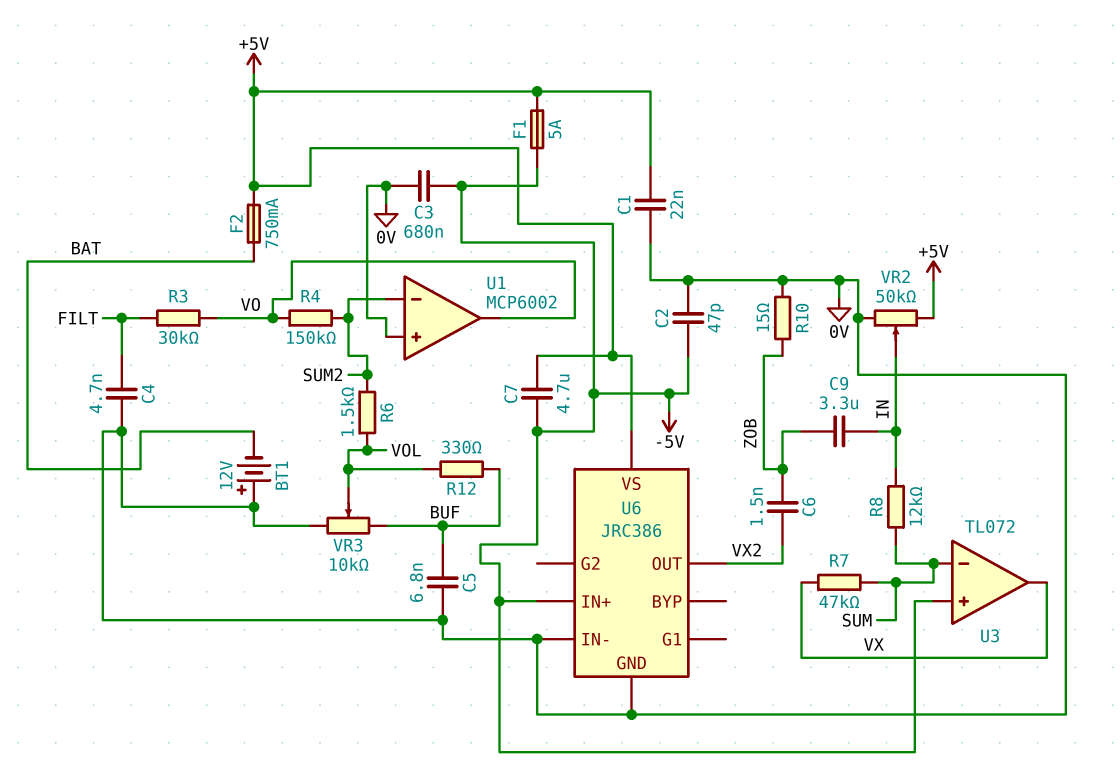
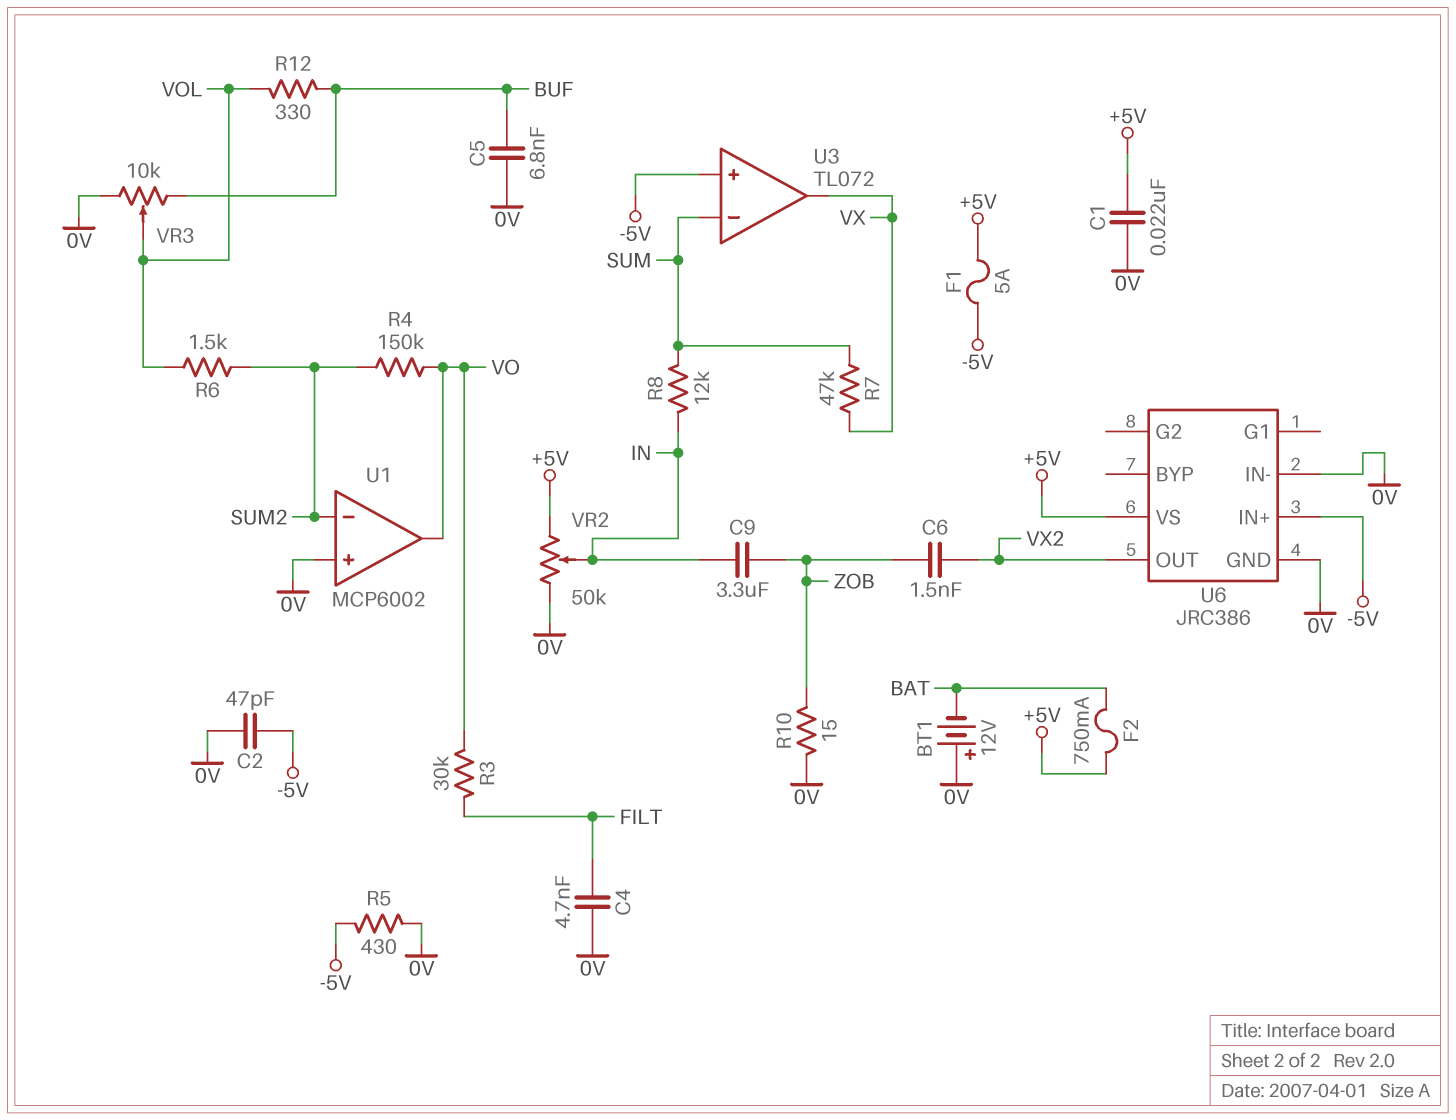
C3: 680nF (-5V, 0V) -> none
C7: 4.7uF (+5V, -5V) -> none
R5: none -> 430 (-5V, 0V)

